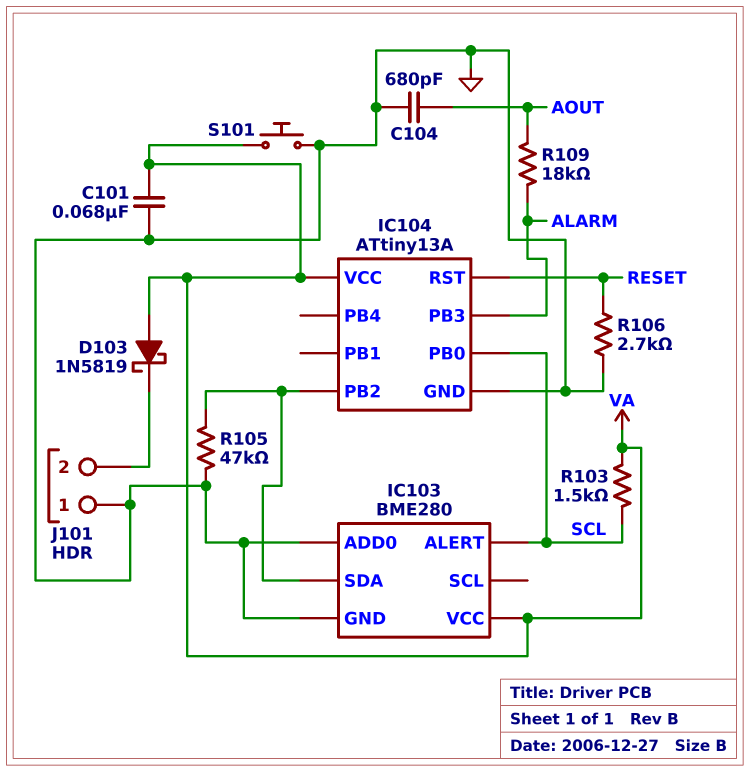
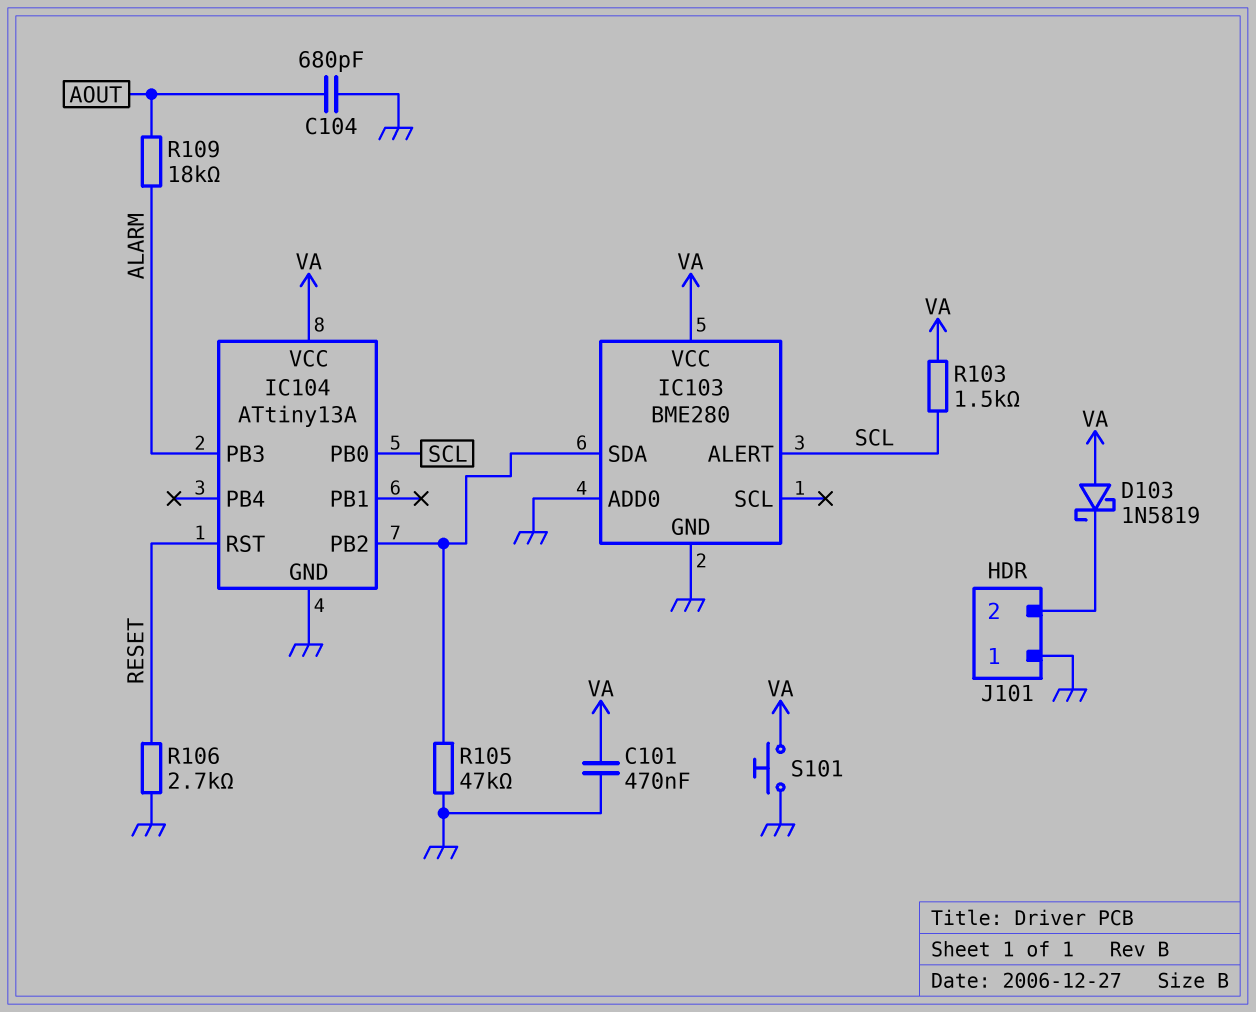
C101: 68nF (GND, VA) -> 470nF (GND, VA)

